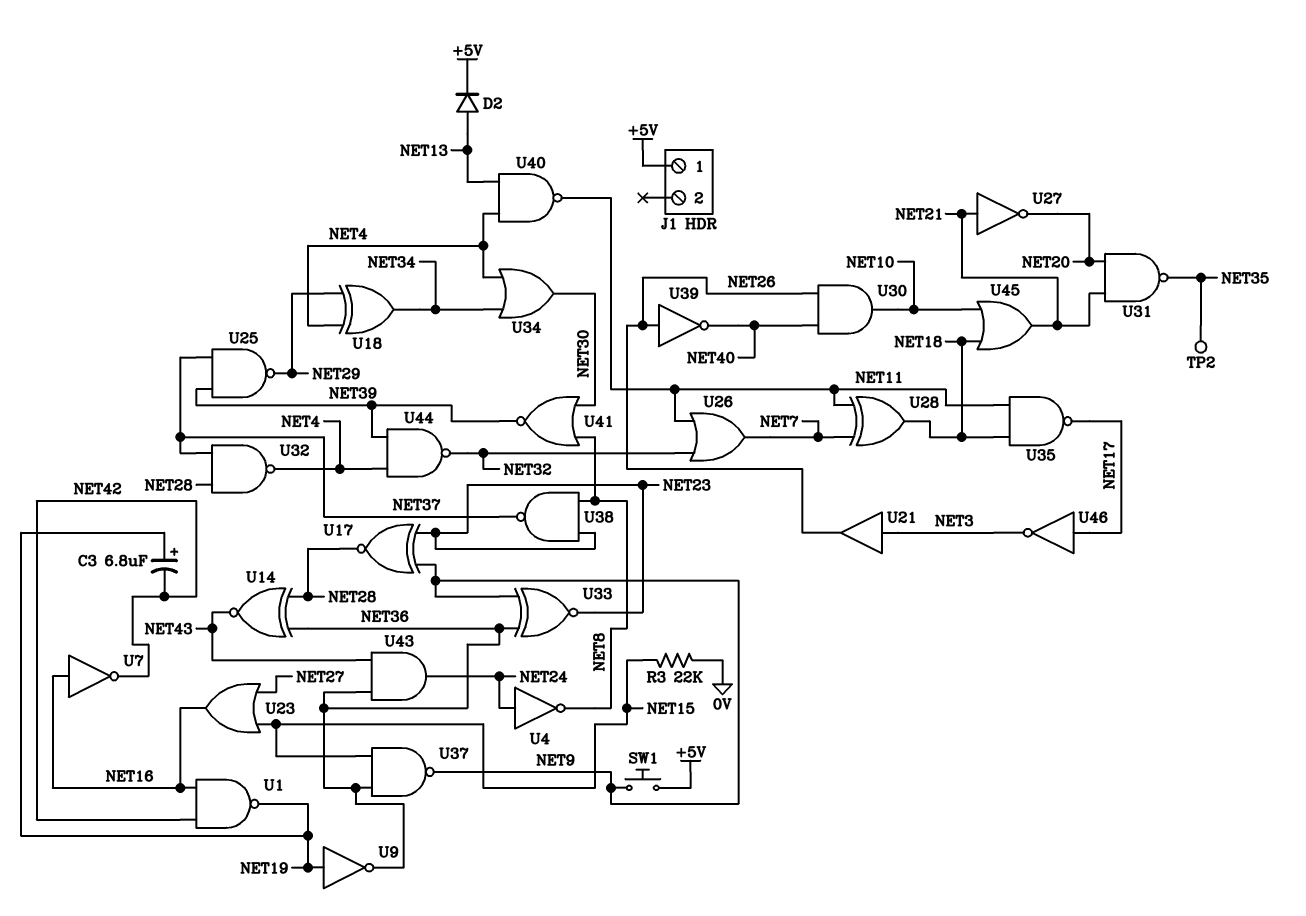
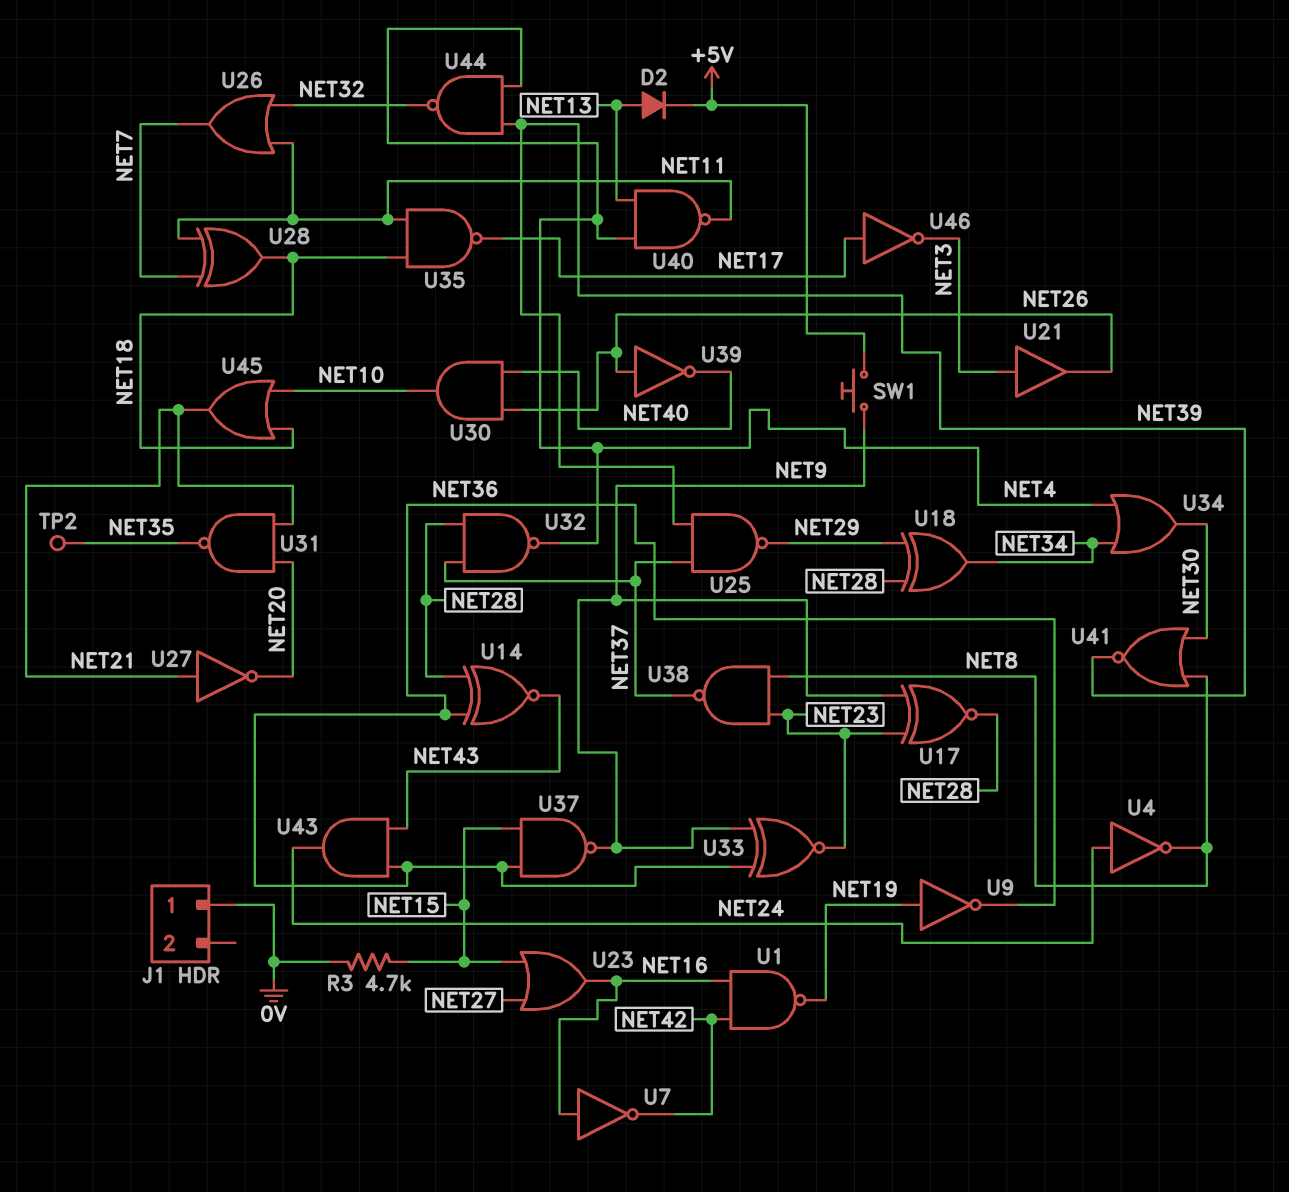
C3: 6.8uF (plus NET19, minus NET42) -> none
J1 pin 1: +5V -> 0V
R3: 22k (0V, NET15) -> 4.7k (0V, NET15)
U18: XOR (in NET4, in NET29, out NET34) -> XOR (in NET28, in NET29, out NET34)

